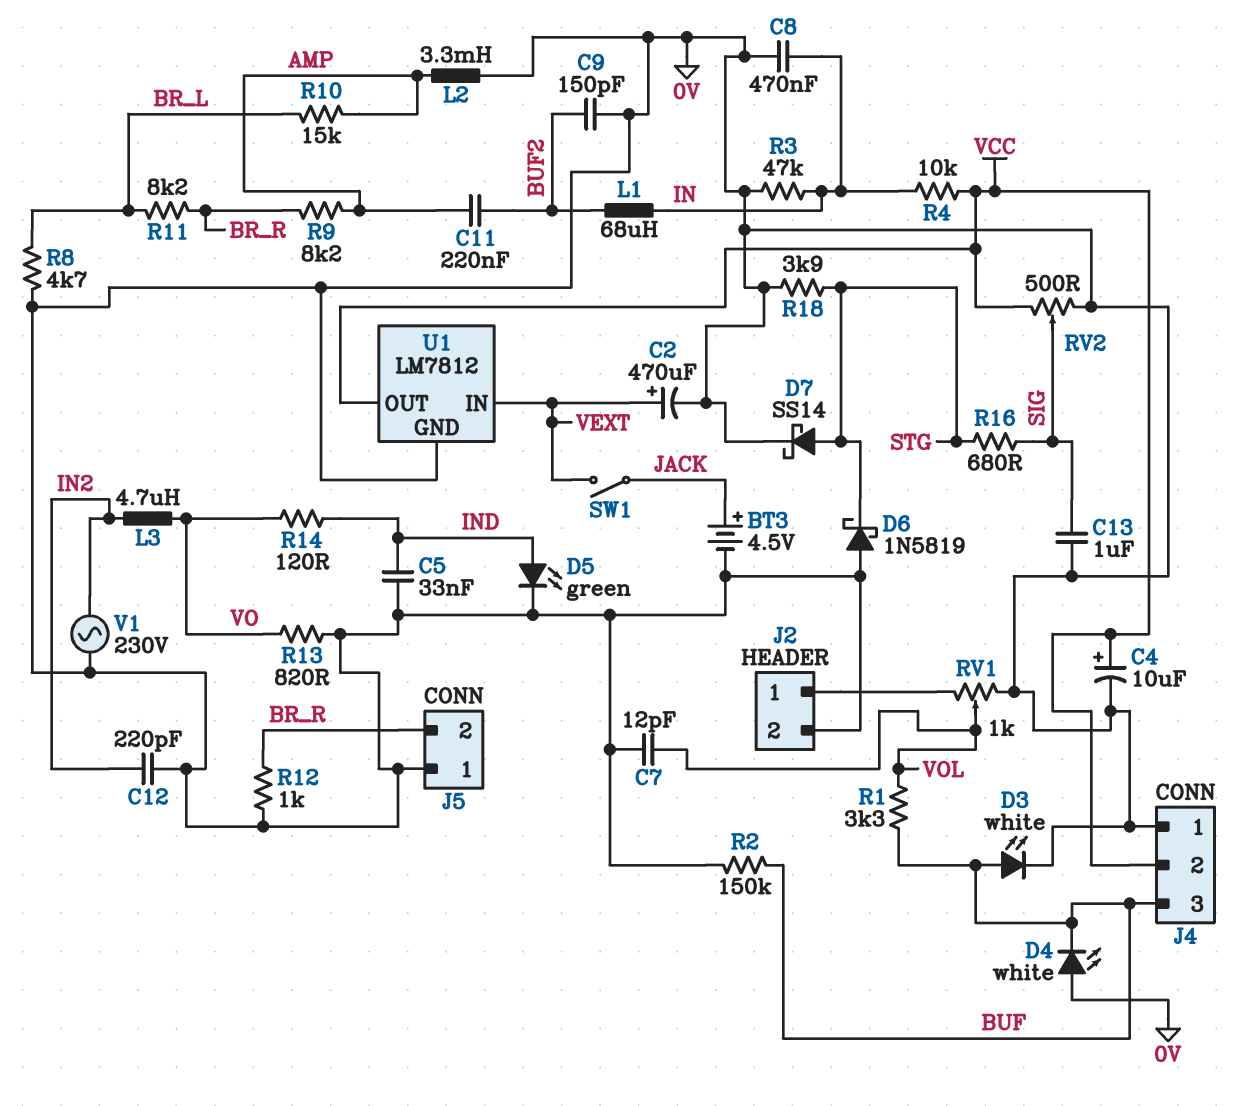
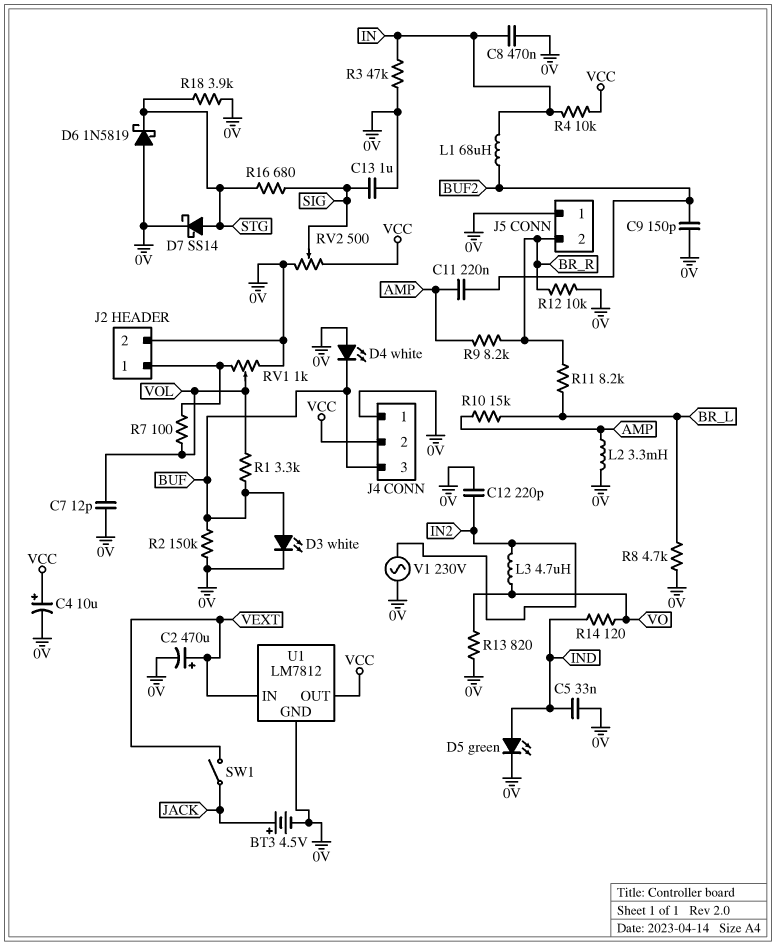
R7: none -> 100 (J2/1, VOL)
R12: 1k (0V, BR_R) -> 10k (0V, BR_R)

